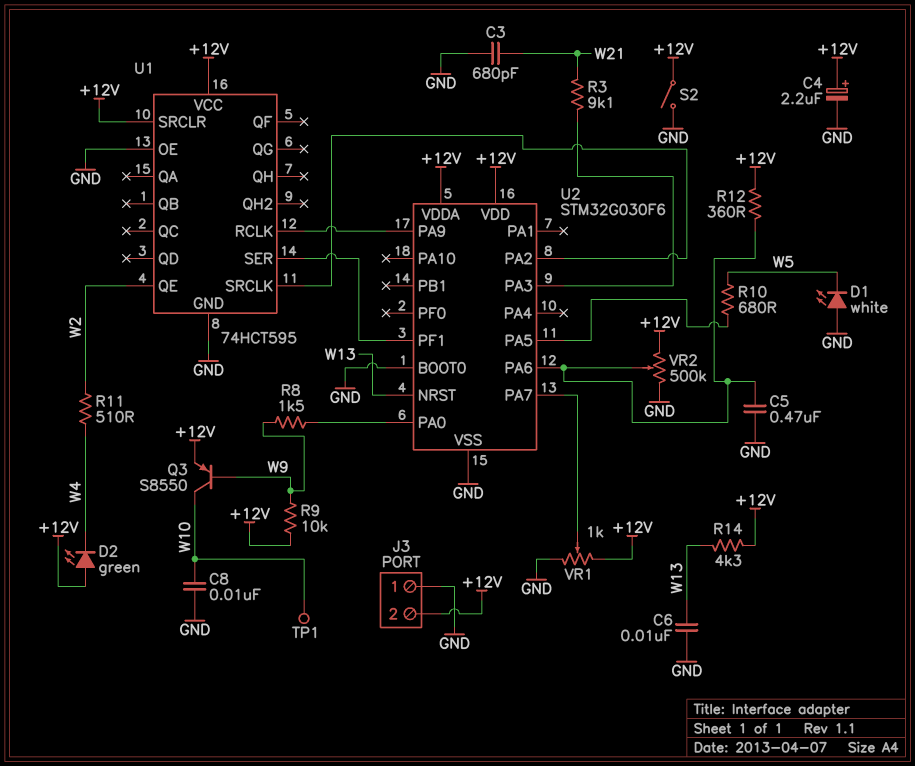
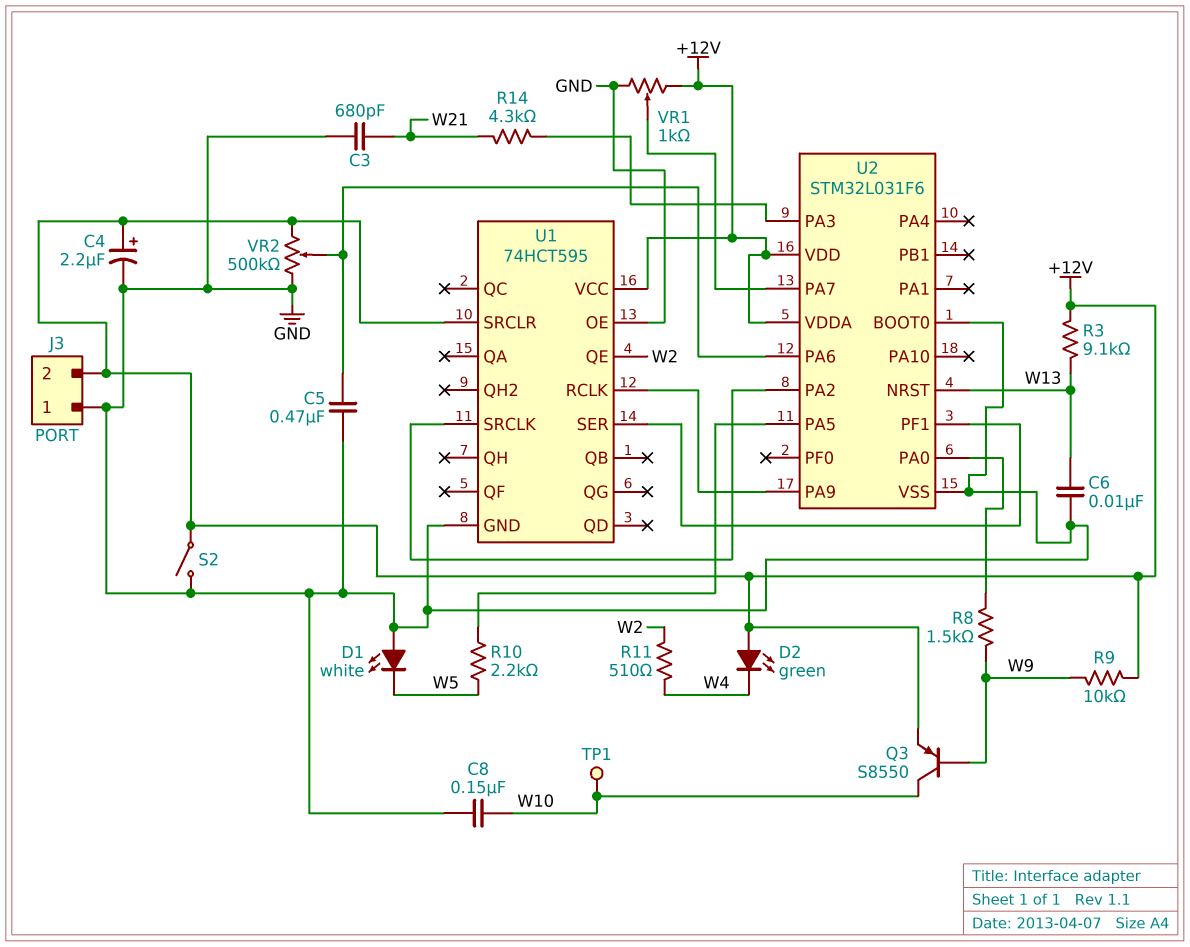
C8: 10nF (GND, W10) -> 150nF (GND, W10)
R3: 9.1k (U2/PA3, W21) -> 9.1k (+12V, W13)
R10: 680 (U2/PA5, W5) -> 2.2k (U2/PA5, W5)
R12: 360 (+12V, U2/PA6) -> none
R14: 4.3k (+12V, W13) -> 4.3k (U2/PA3, W21)
U2: STM32G030F6 -> STM32L031F6

